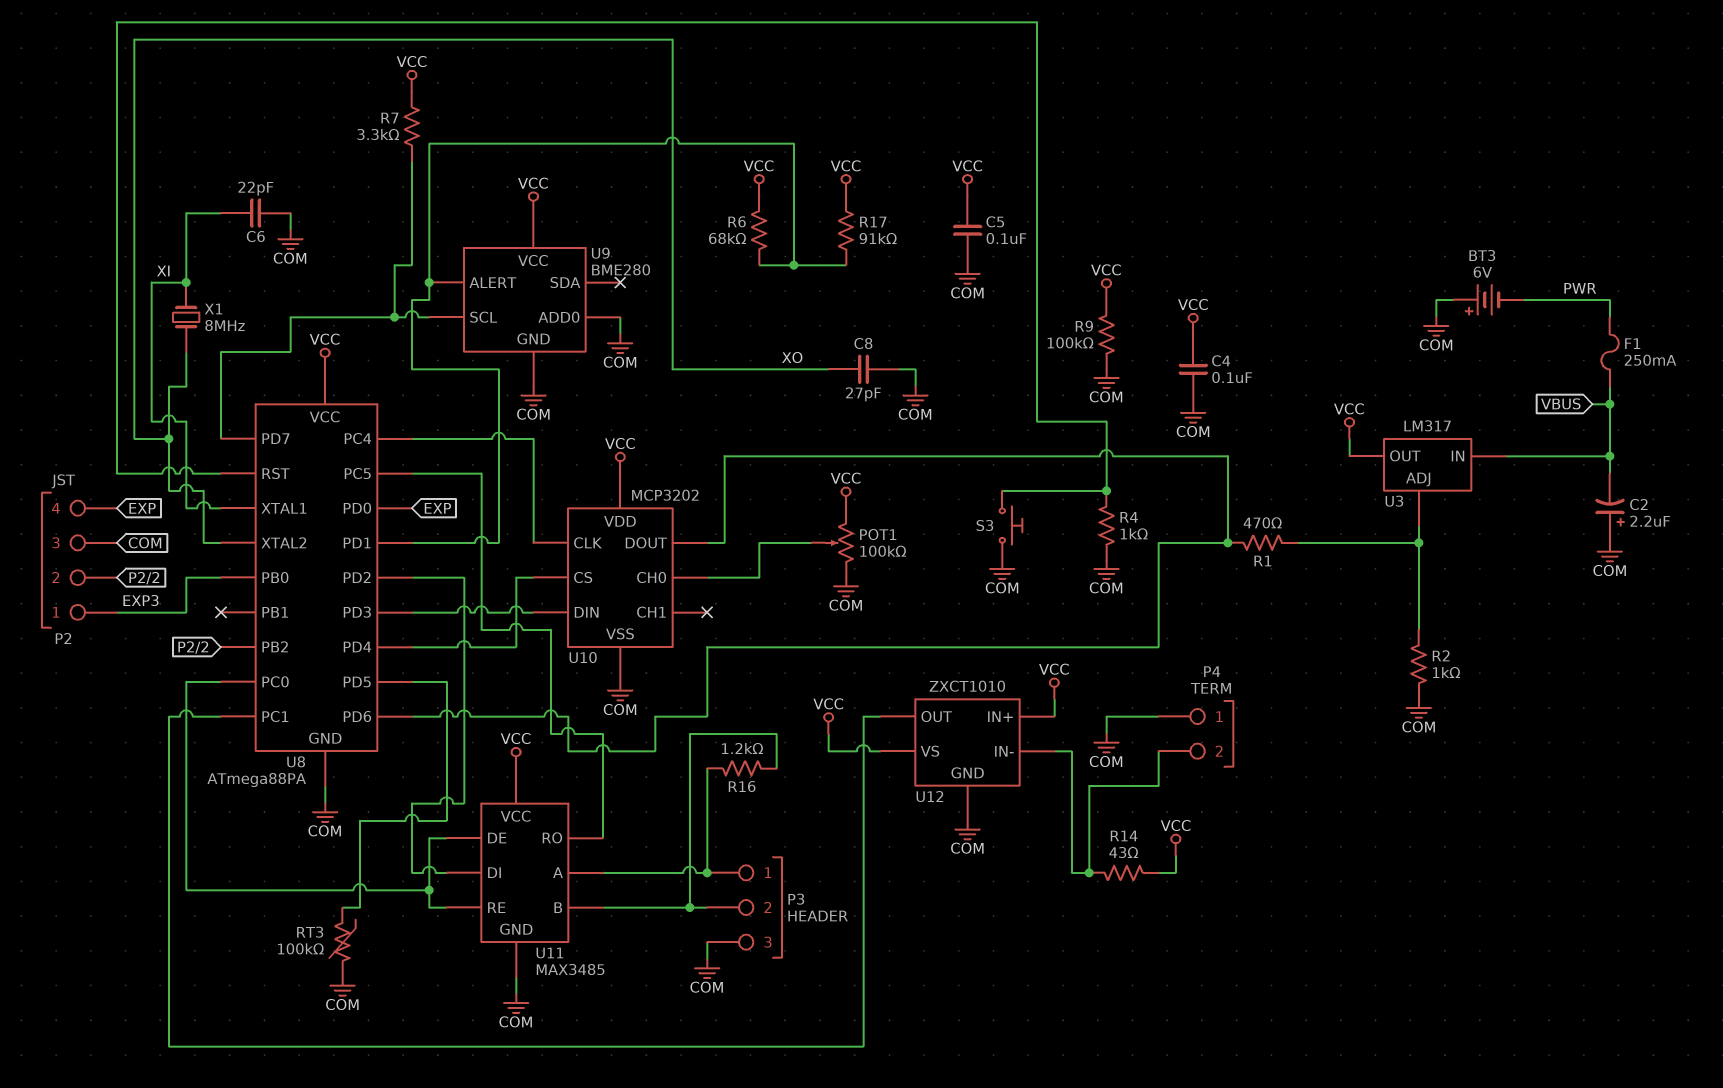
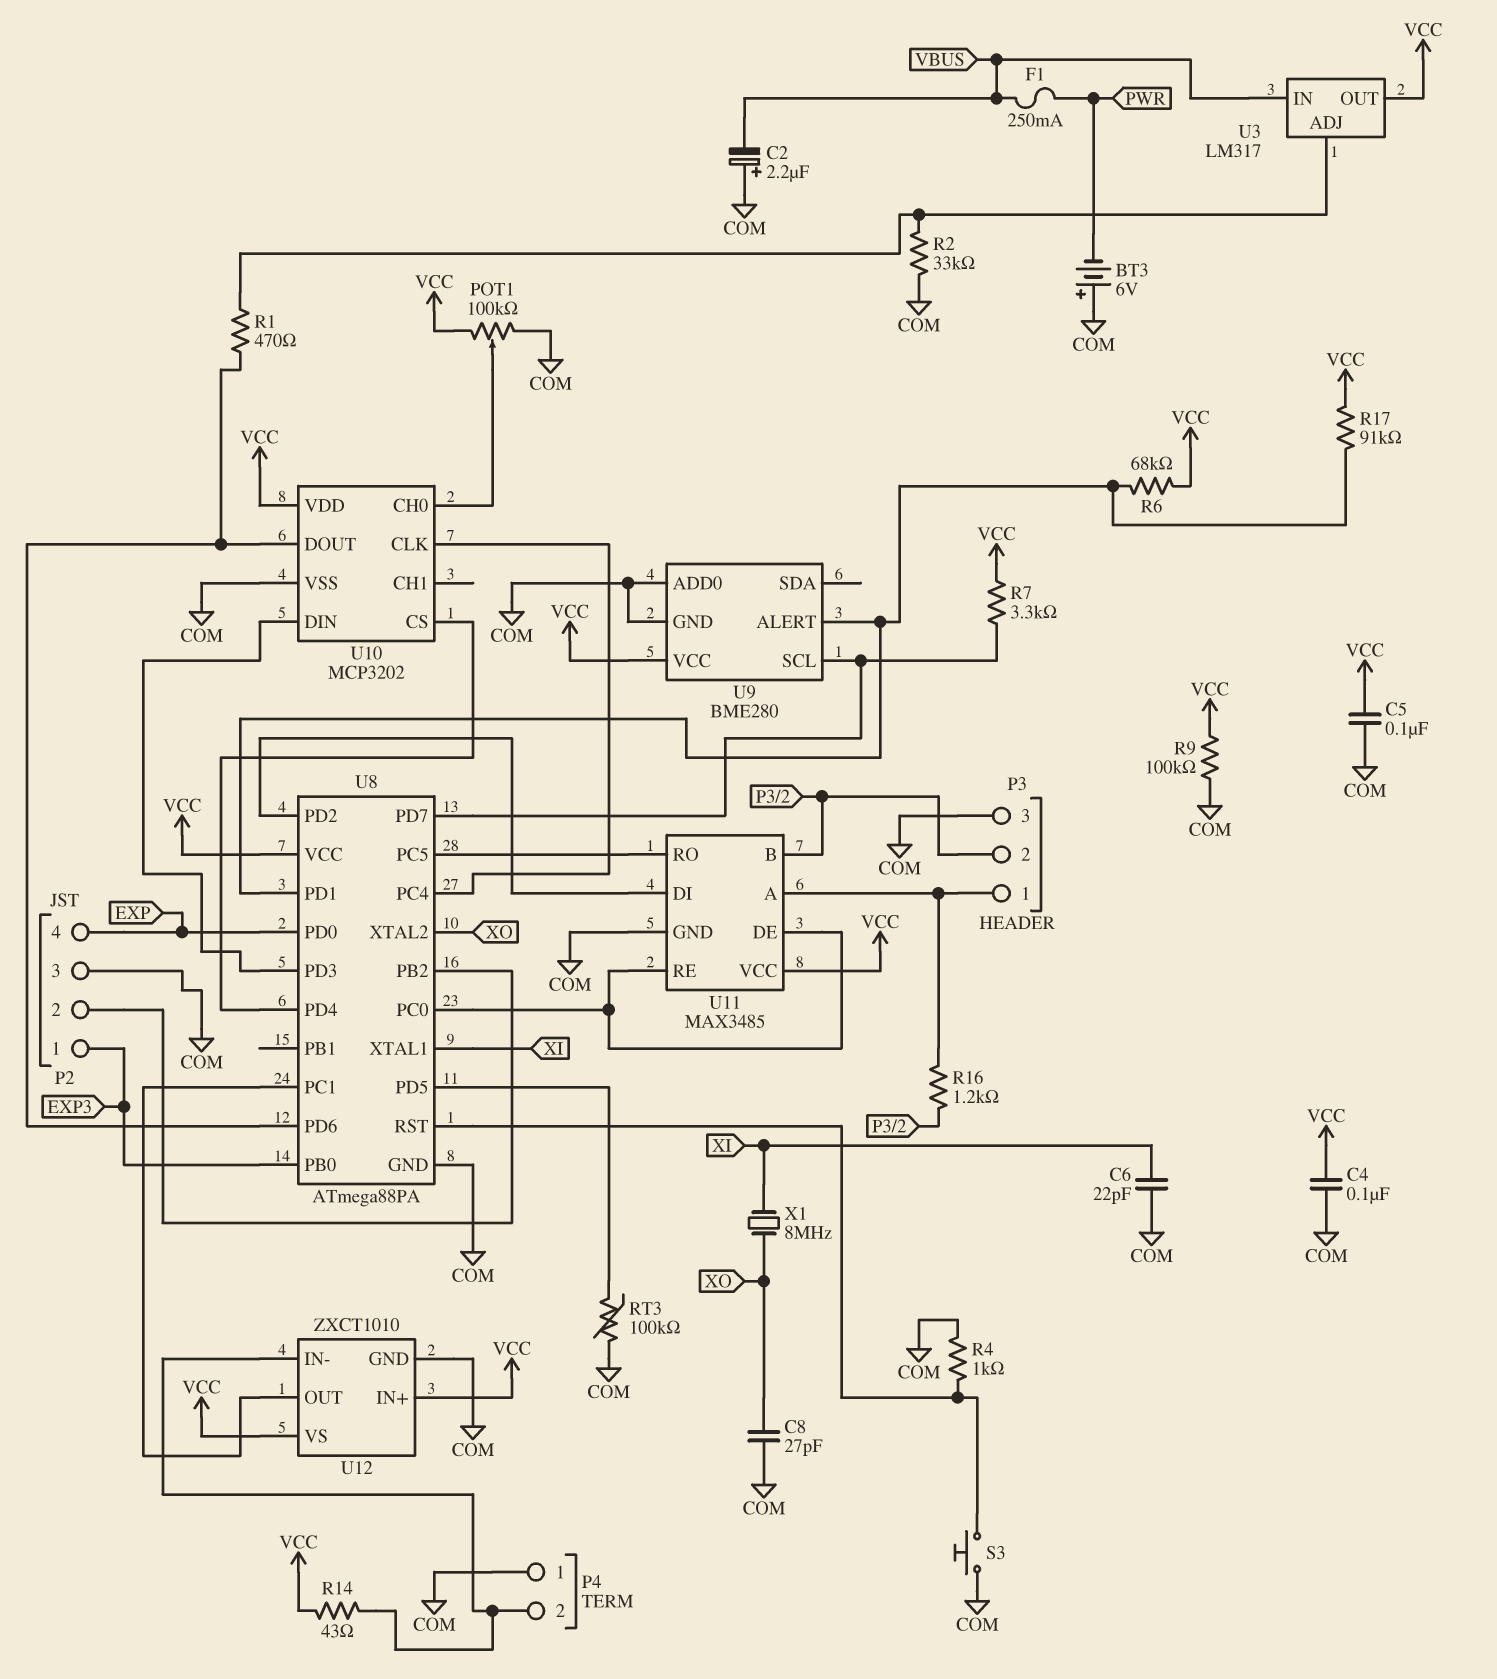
R2: 1k (COM, U3/ADJ) -> 33k (COM, U3/ADJ)

